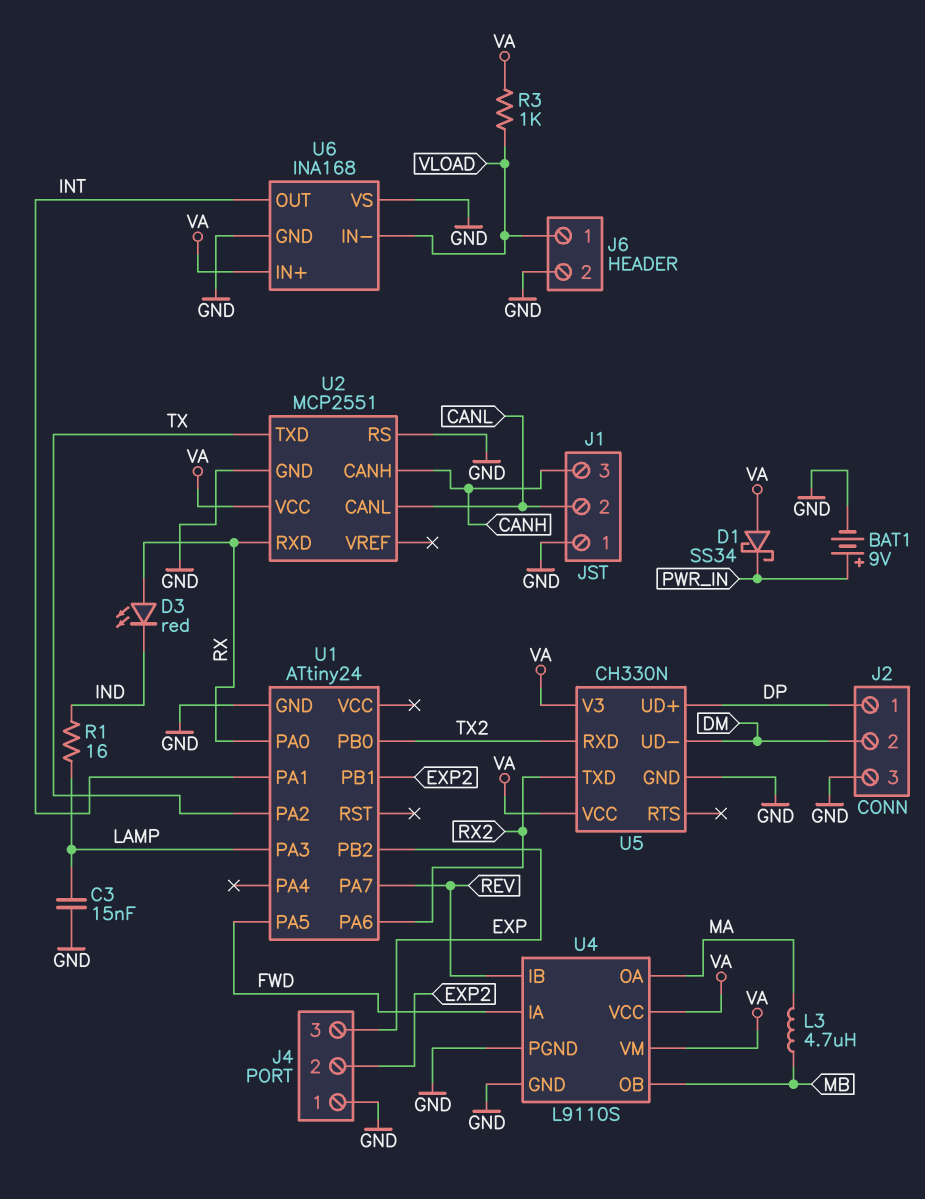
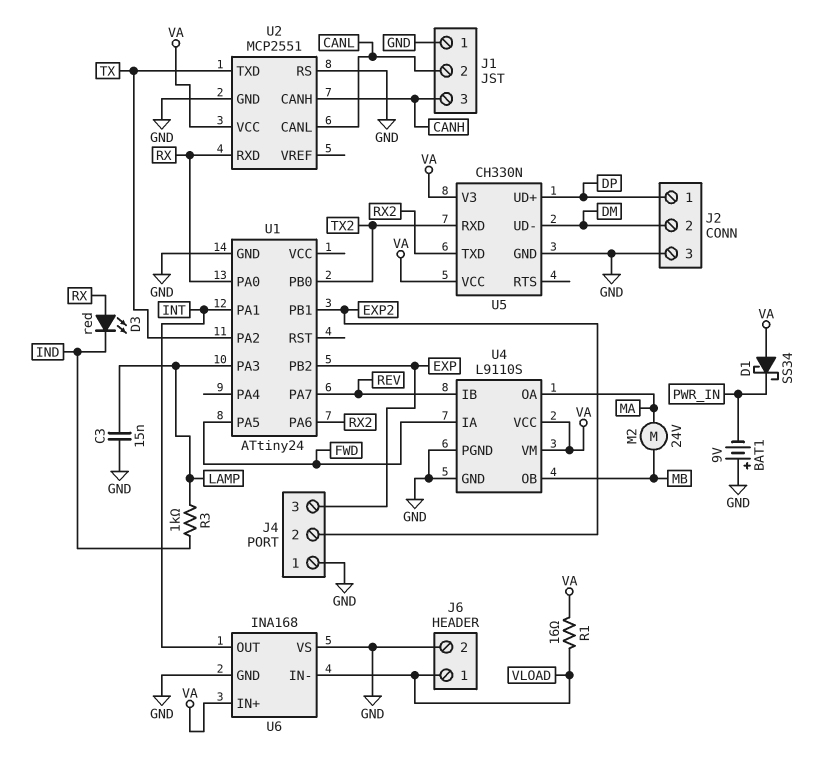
BAT1: 9V (plus PWR_IN, minus GND) -> 9V (plus GND, minus PWR_IN)
L3: 4.7uH (MA, MB) -> none
M2: none -> motor 24V (MA, MB)
R1: 16 (IND, LAMP) -> 16 (VA, VLOAD)
R3: 1k (VA, VLOAD) -> 1k (IND, LAMP)

